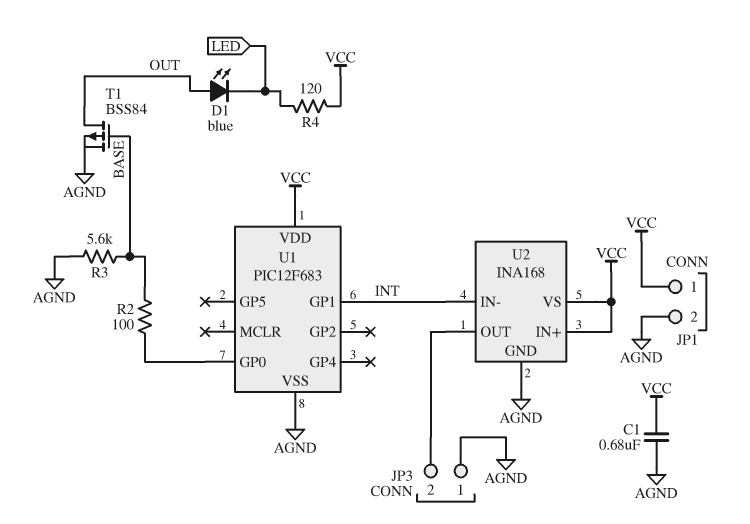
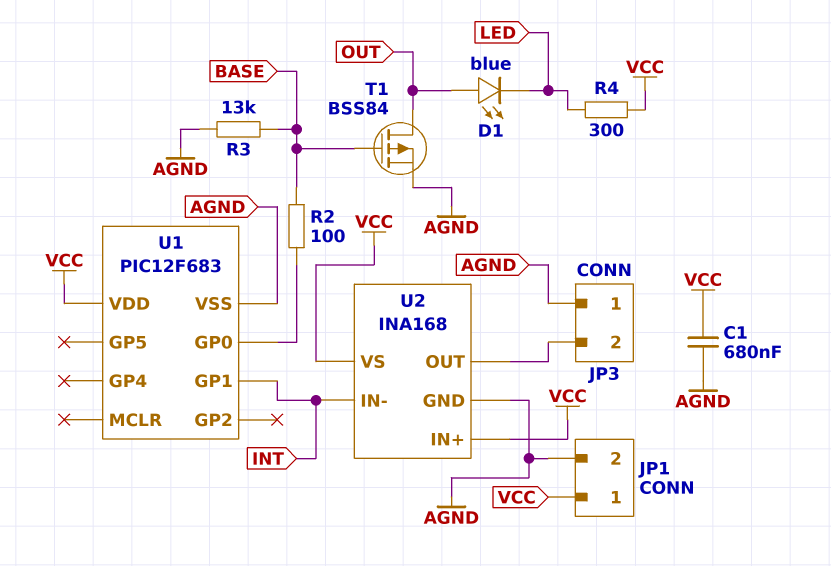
R3: 5.6k (AGND, BASE) -> 13k (AGND, BASE)
R4: 120 (LED, VCC) -> 300 (LED, VCC)

